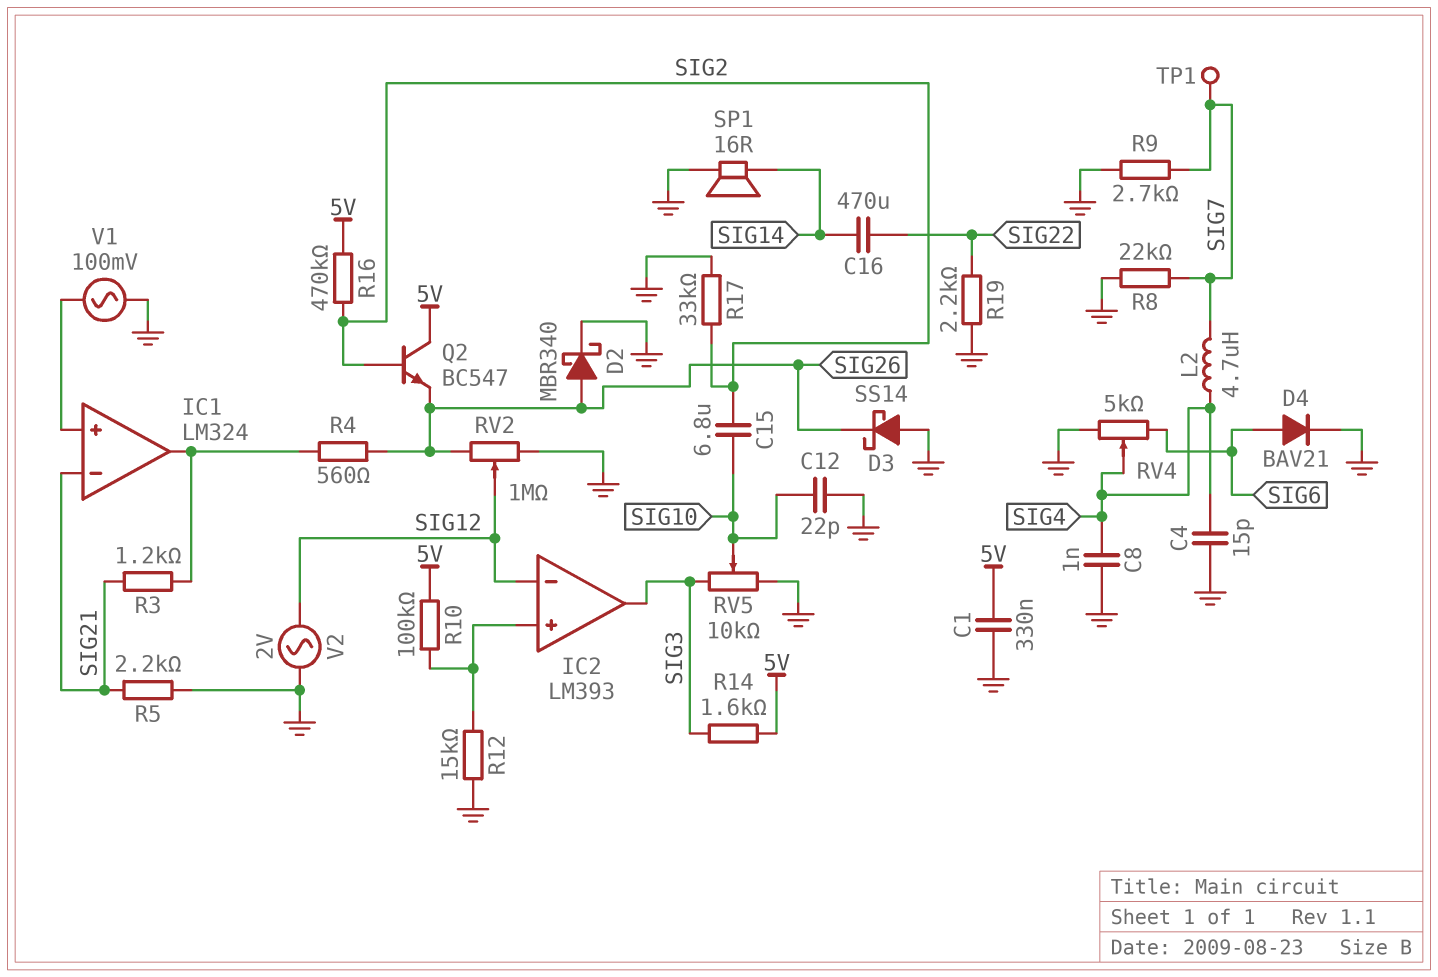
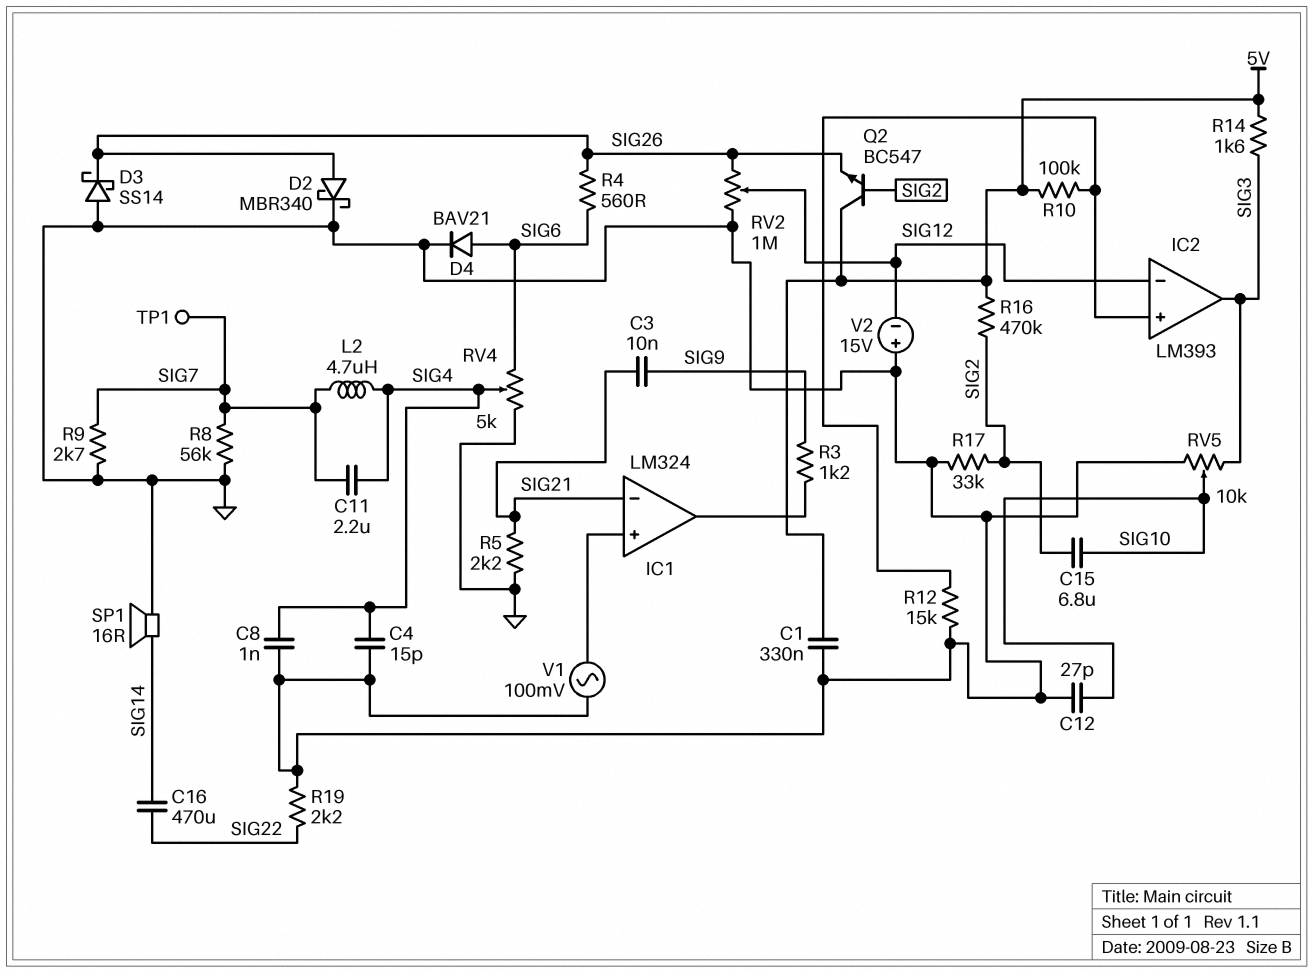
C3: none -> 10nF (SIG9, SIG21)
C11: none -> 2.2uF (SIG4, SIG7)
C12: 22pF (GND, SIG10) -> 27pF (GND, SIG10)
R3: 1.2k (IC1/out, SIG21) -> 1.2k (IC1/out, SIG9)
R4: 560 (IC1/out, SIG26) -> 560 (SIG6, SIG26)
R8: 22k (GND, SIG7) -> 56k (GND, SIG7)
V2: AC 2V (GND, SIG12) -> 15V (plus GND, minus SIG12)

